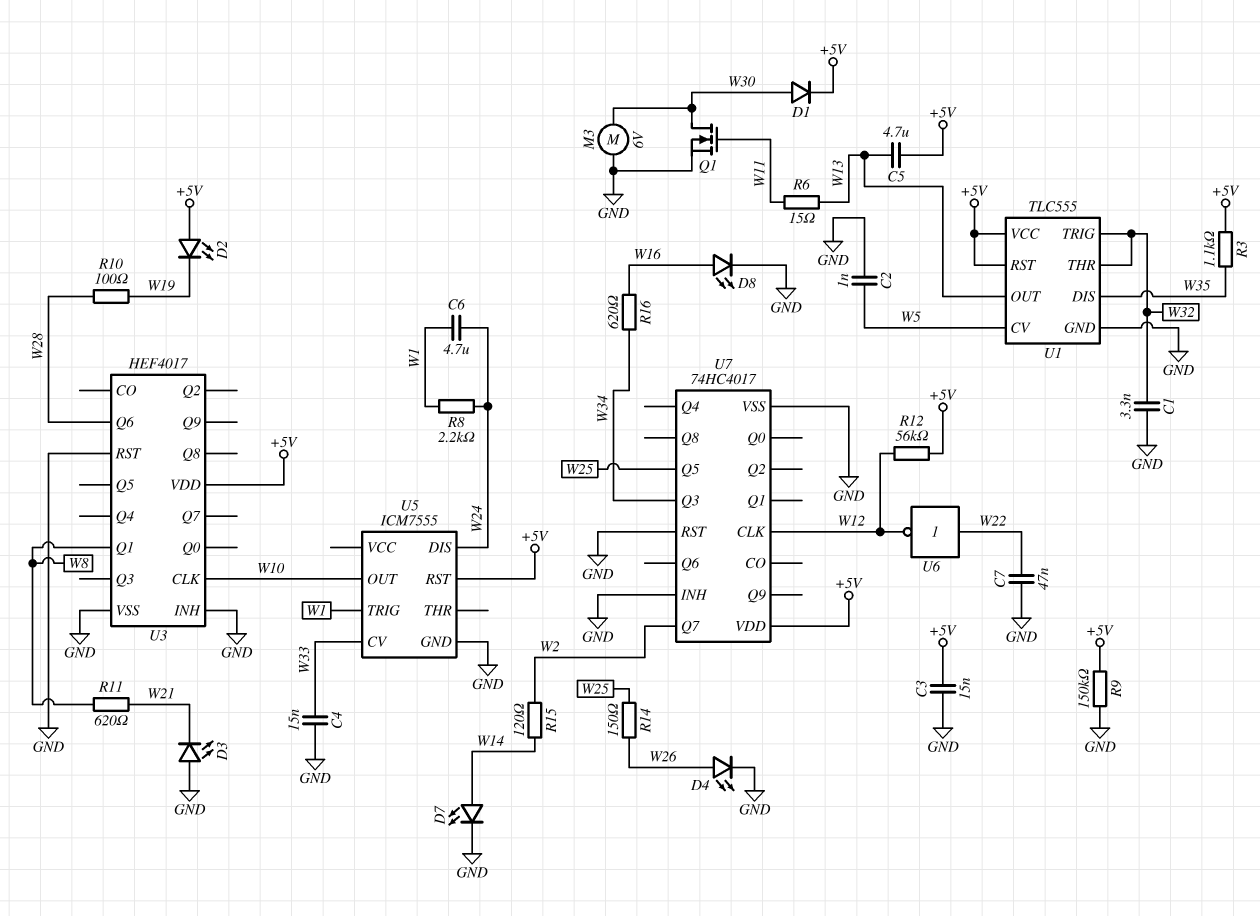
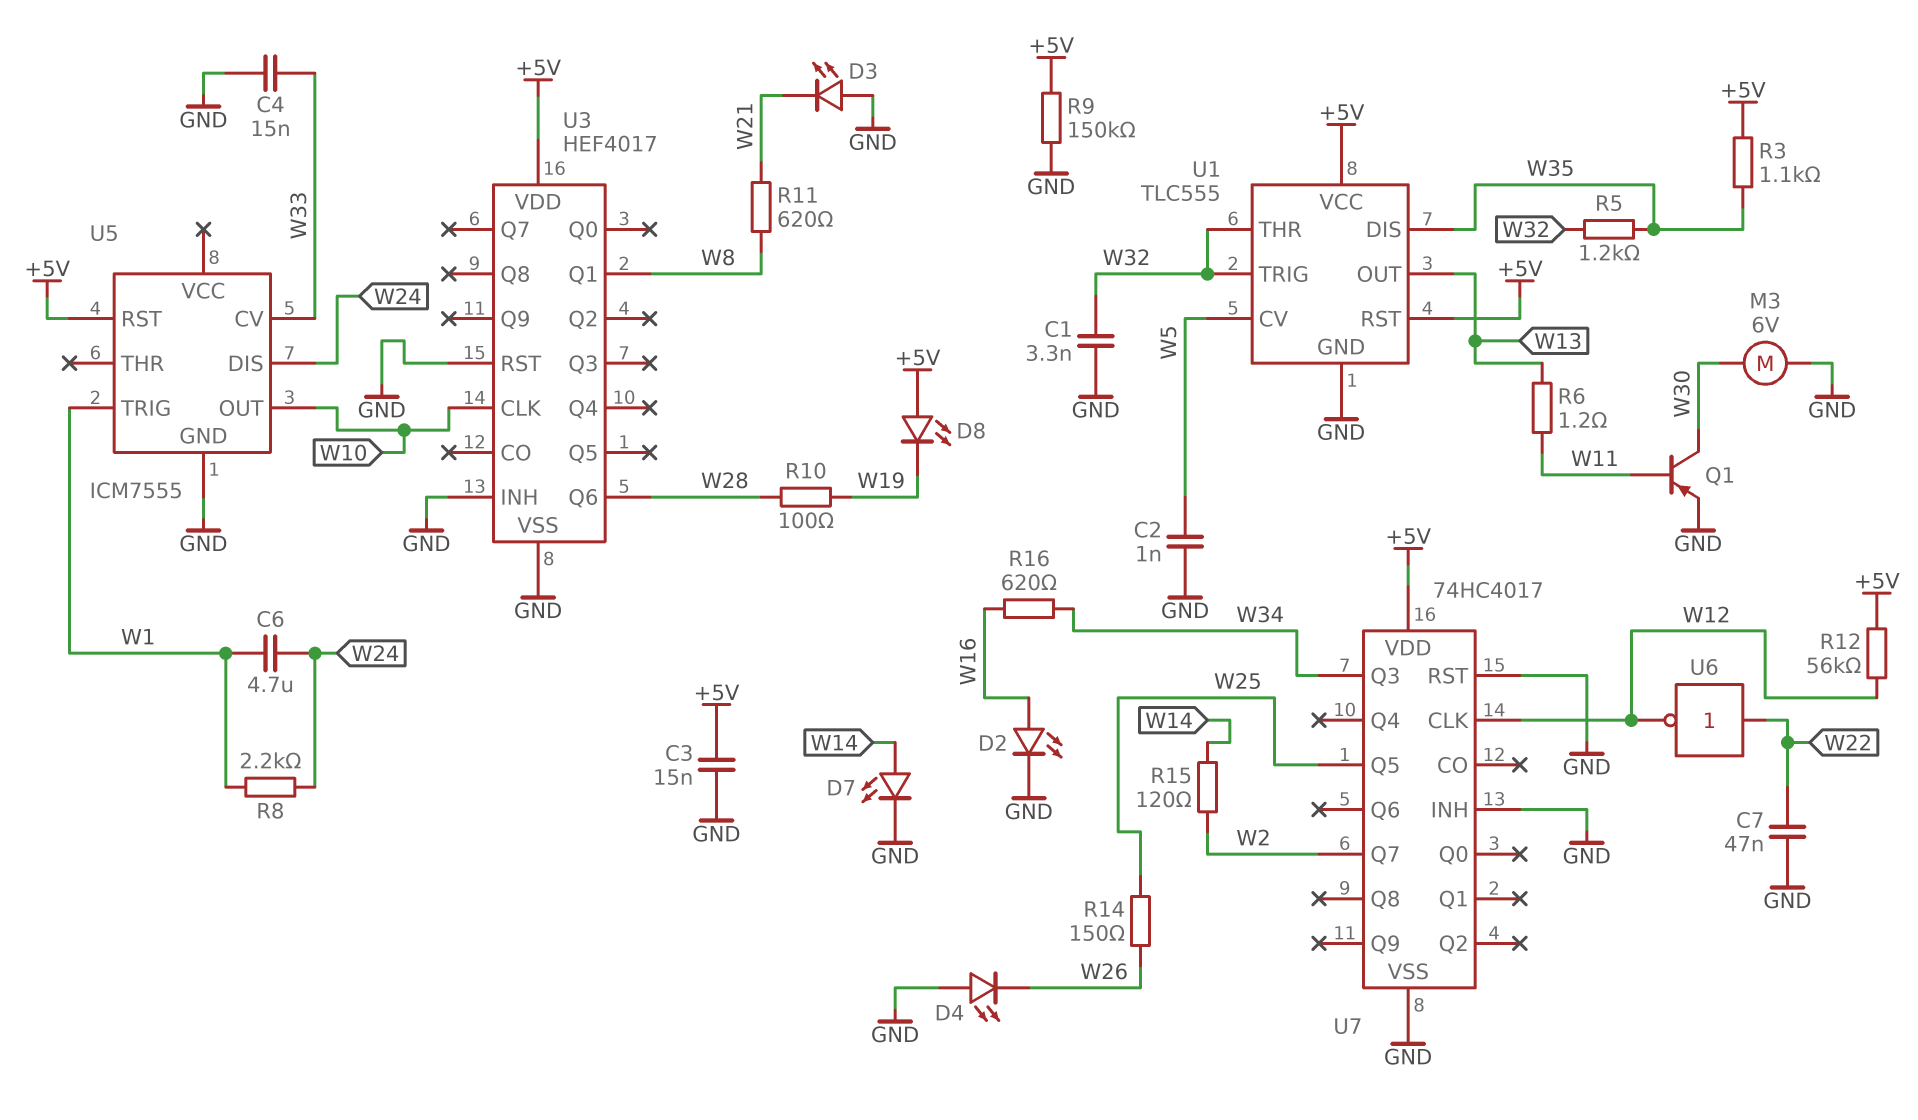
C5: 4.7uF (+5V, W13) -> none
D1: diode (A W30, K +5V) -> none
D2: LED (A +5V, K W19) -> LED (A W16, K GND)
D4: LED (A W26, K GND) -> LED (A GND, K W26)
D8: LED (A W16, K GND) -> LED (A +5V, K W19)
Q1: NMOS (G W11, D W30, S GND) -> PNP (B W11, C W30, E GND)
R5: none -> 1.2k (W32, W35)
R6: 15 (W11, W13) -> 1.2 (W11, W13)

